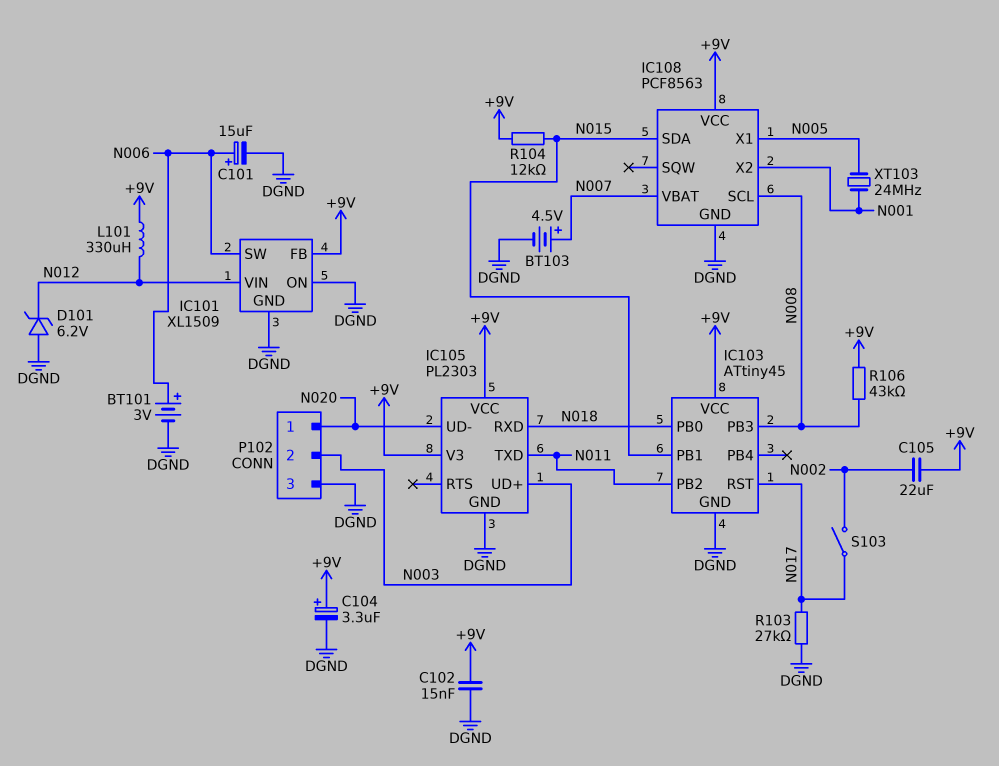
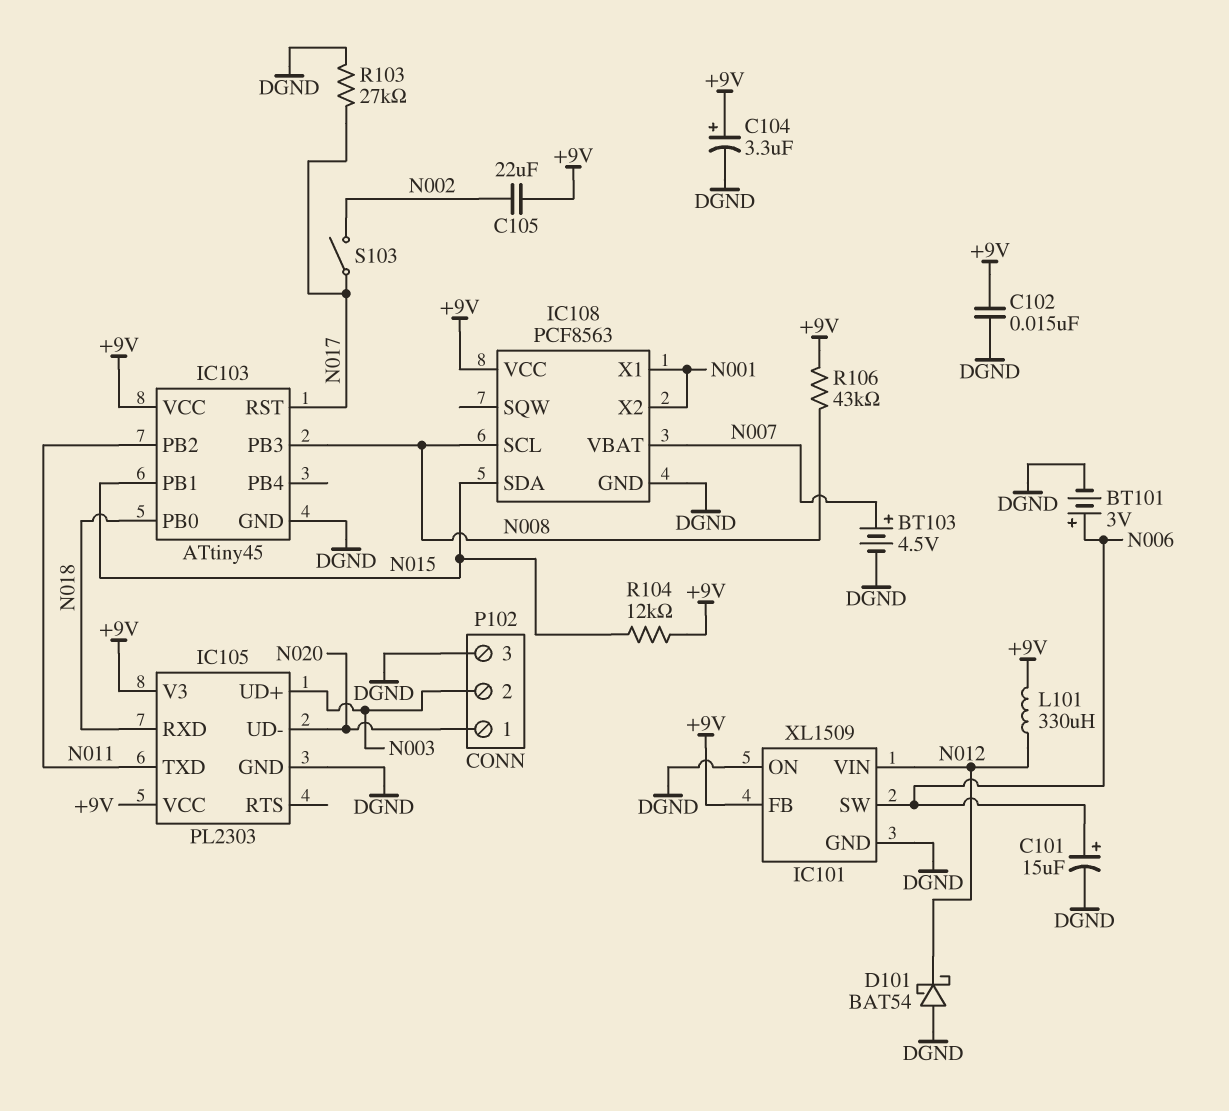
D101: zener 6.2V (A DGND, K N012) -> schottky BAT54 (A DGND, K N012)
IC108 pin X1: N005 -> N001
XT103: 24MHz (N001, N005) -> none

